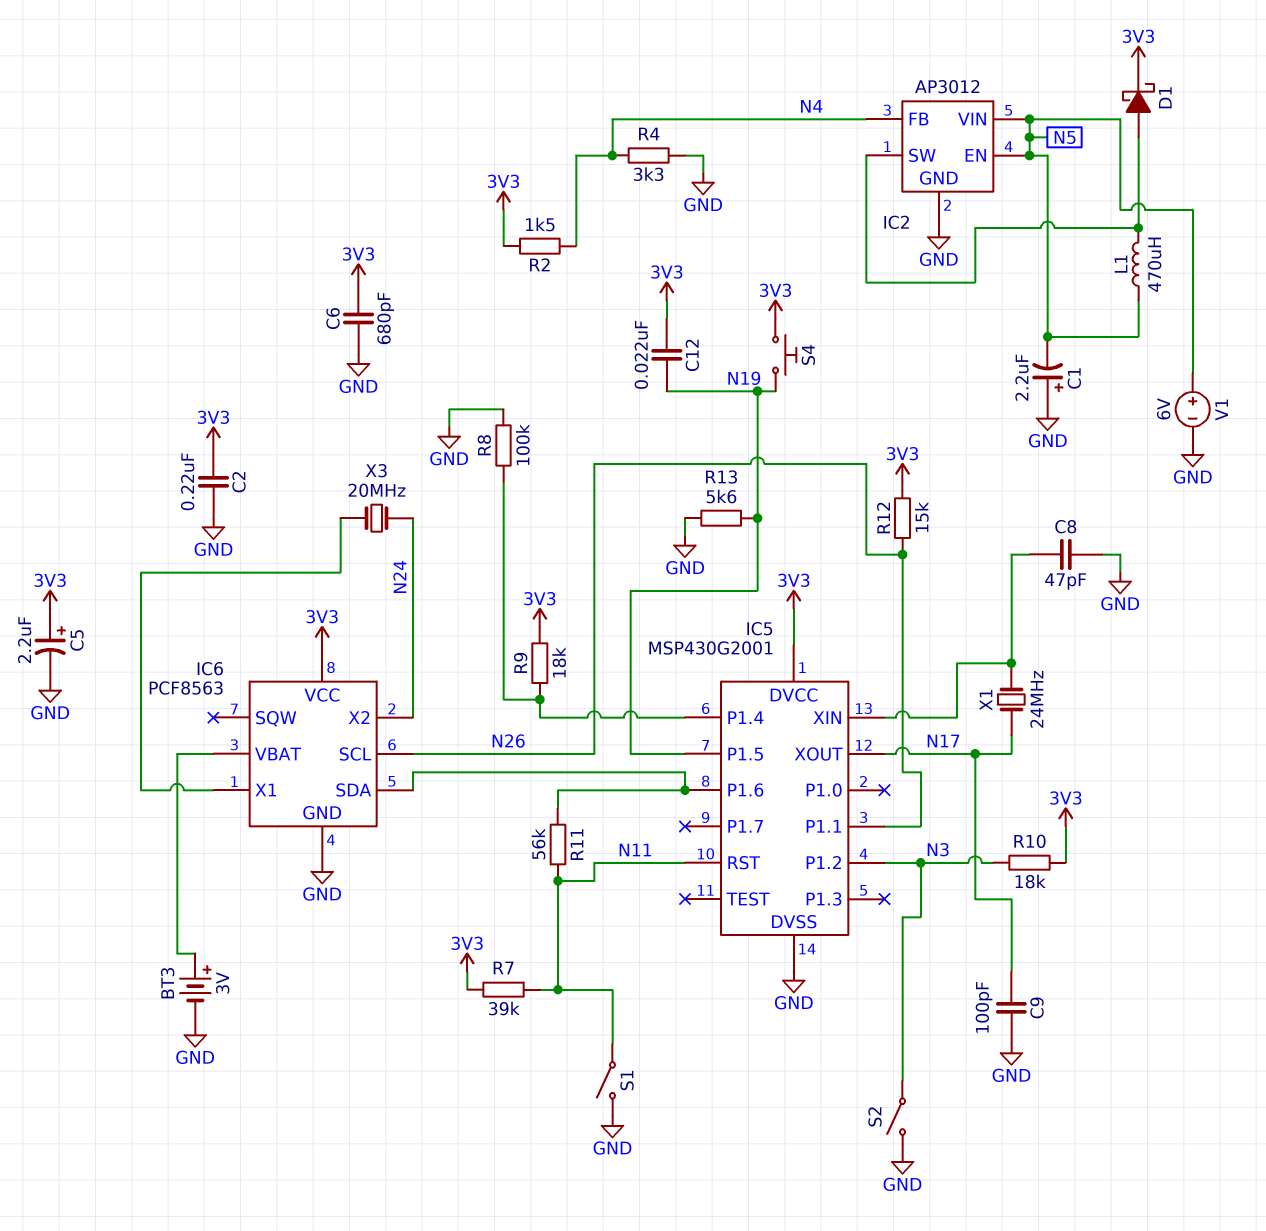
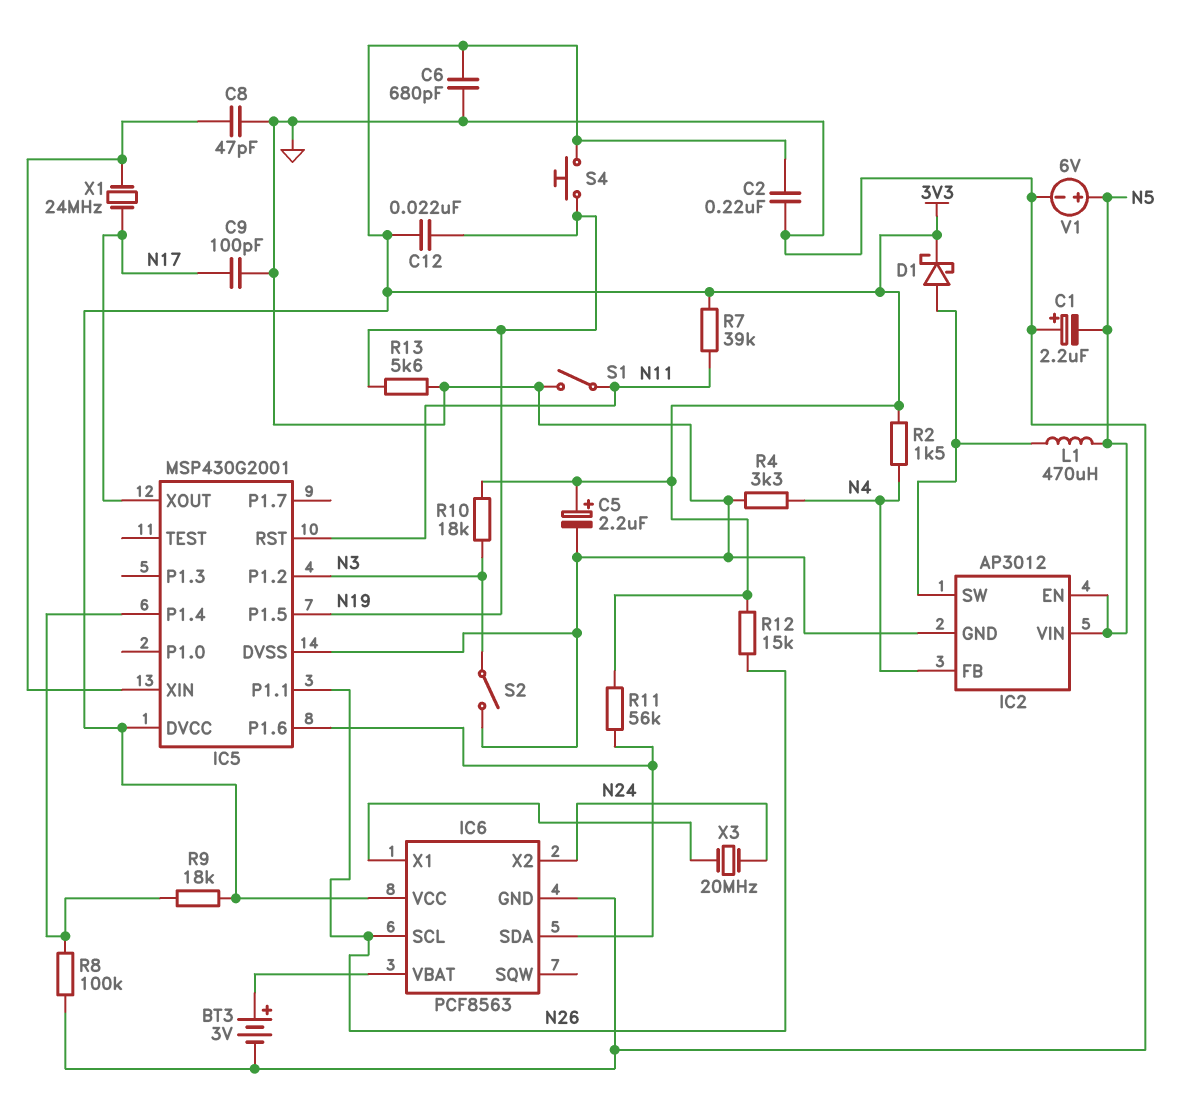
R11: 56k (IC5/P1.6, N11) -> 56k (3V3, IC5/P1.6)

